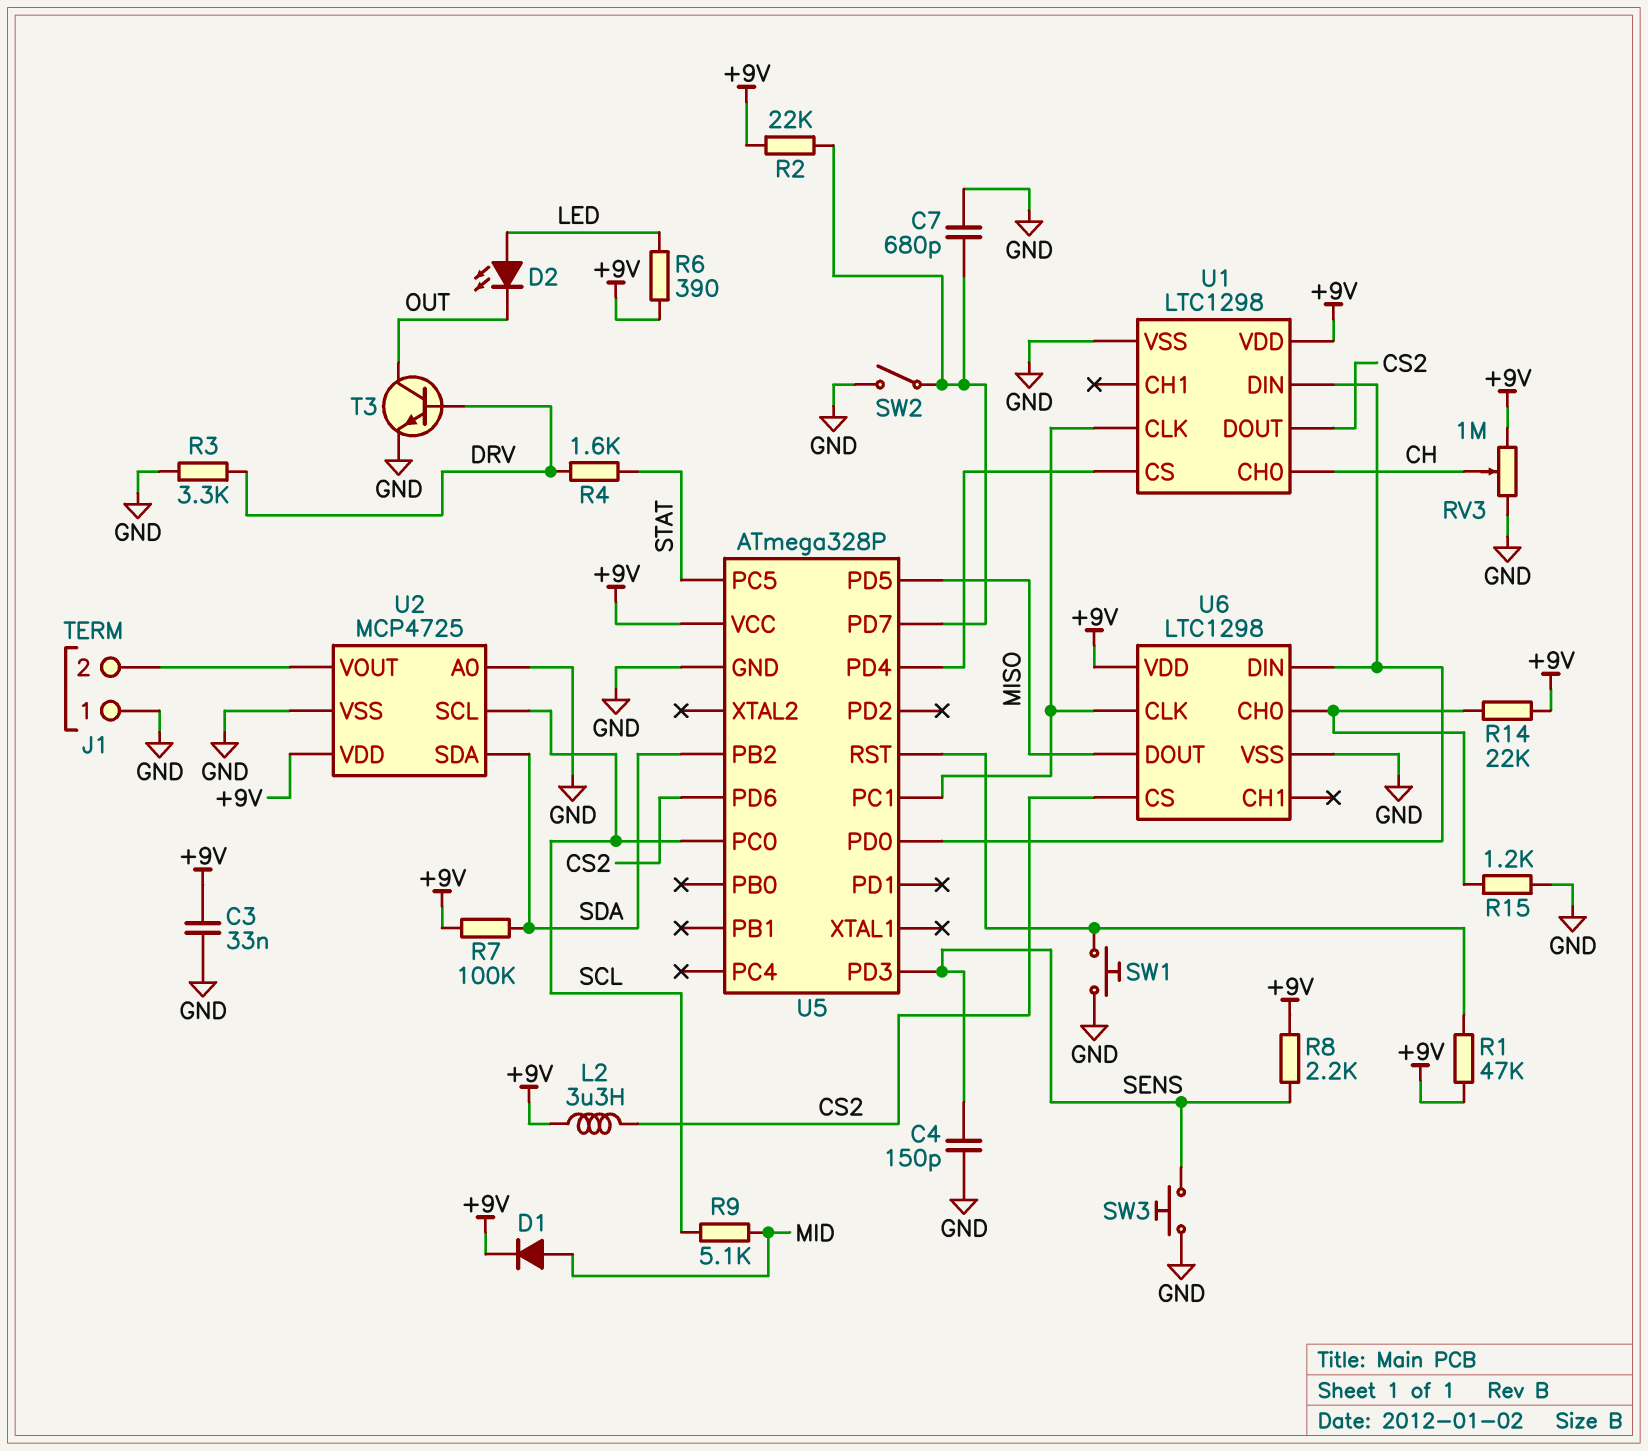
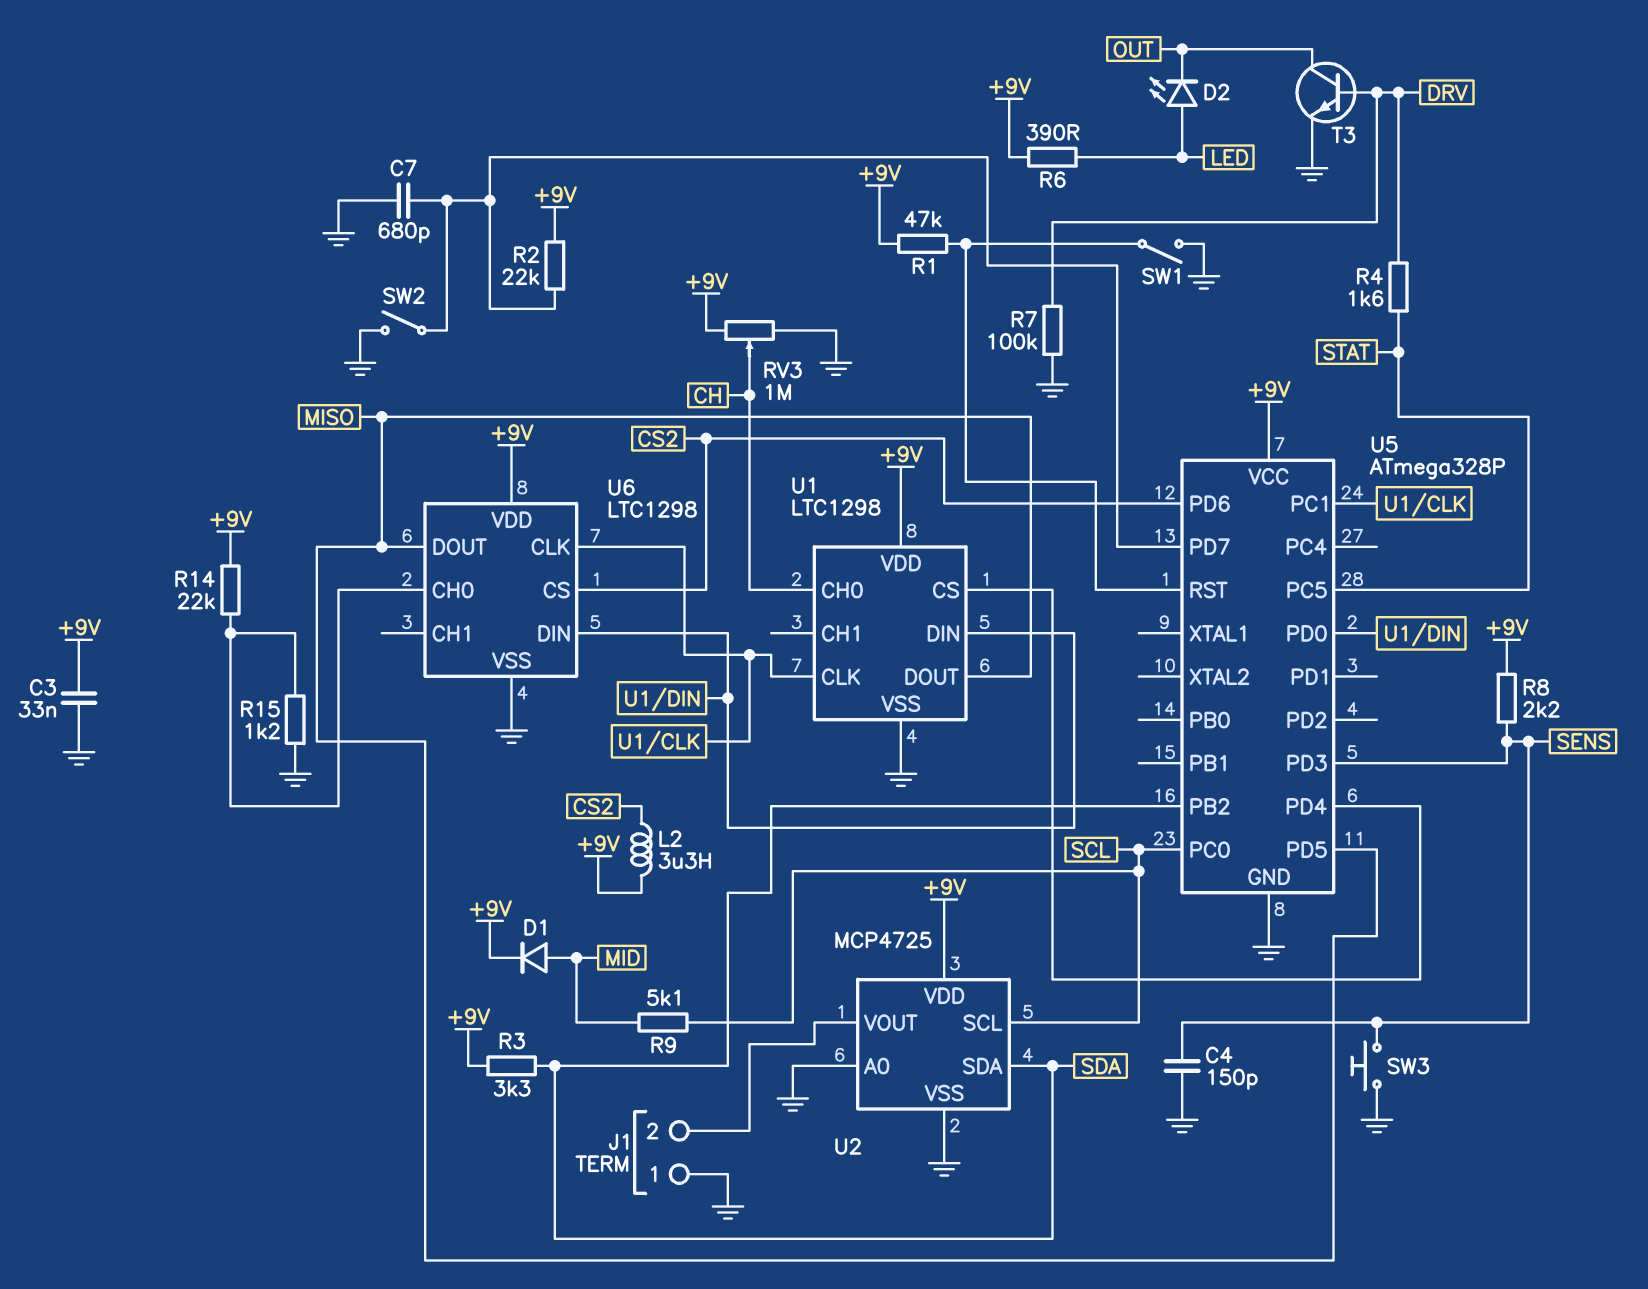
R3: 3.3k (DRV, GND) -> 3.3k (+9V, SDA)
R7: 100k (+9V, SDA) -> 100k (DRV, GND)
SW1: button (GND, U5/RST) -> switch (GND, U5/RST)
U1 pin DOUT: CS2 -> MISO

